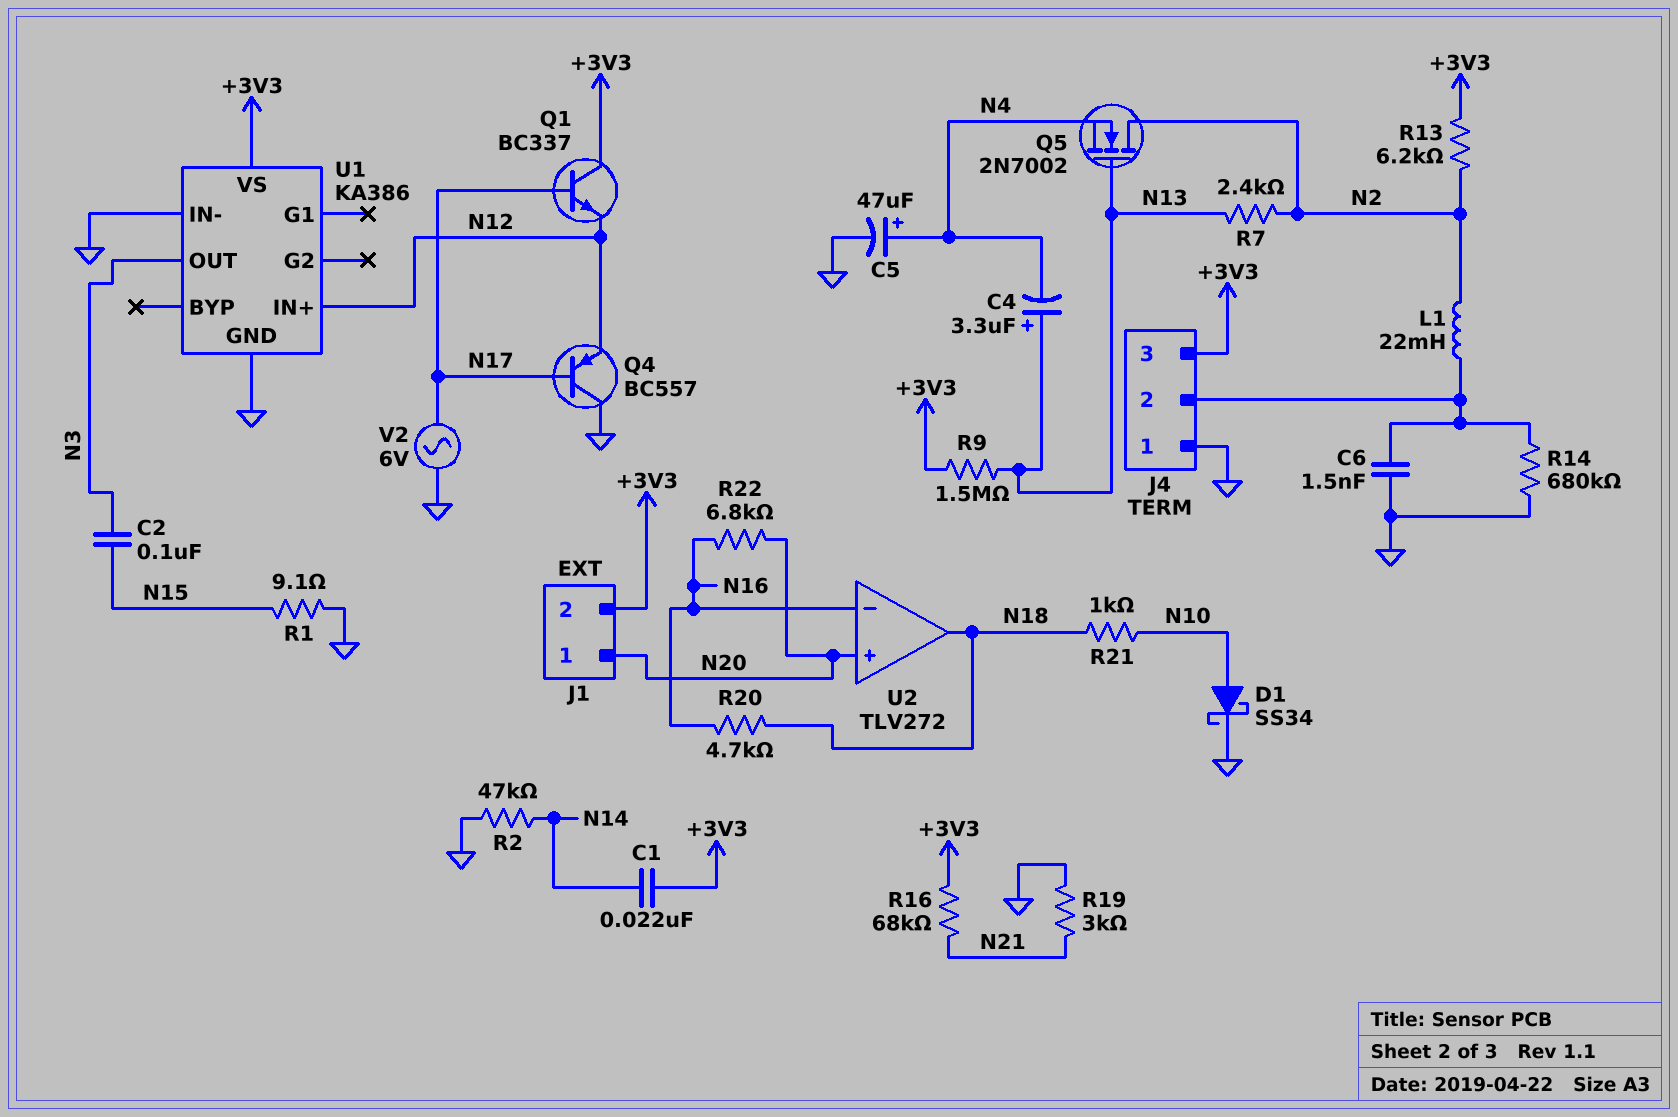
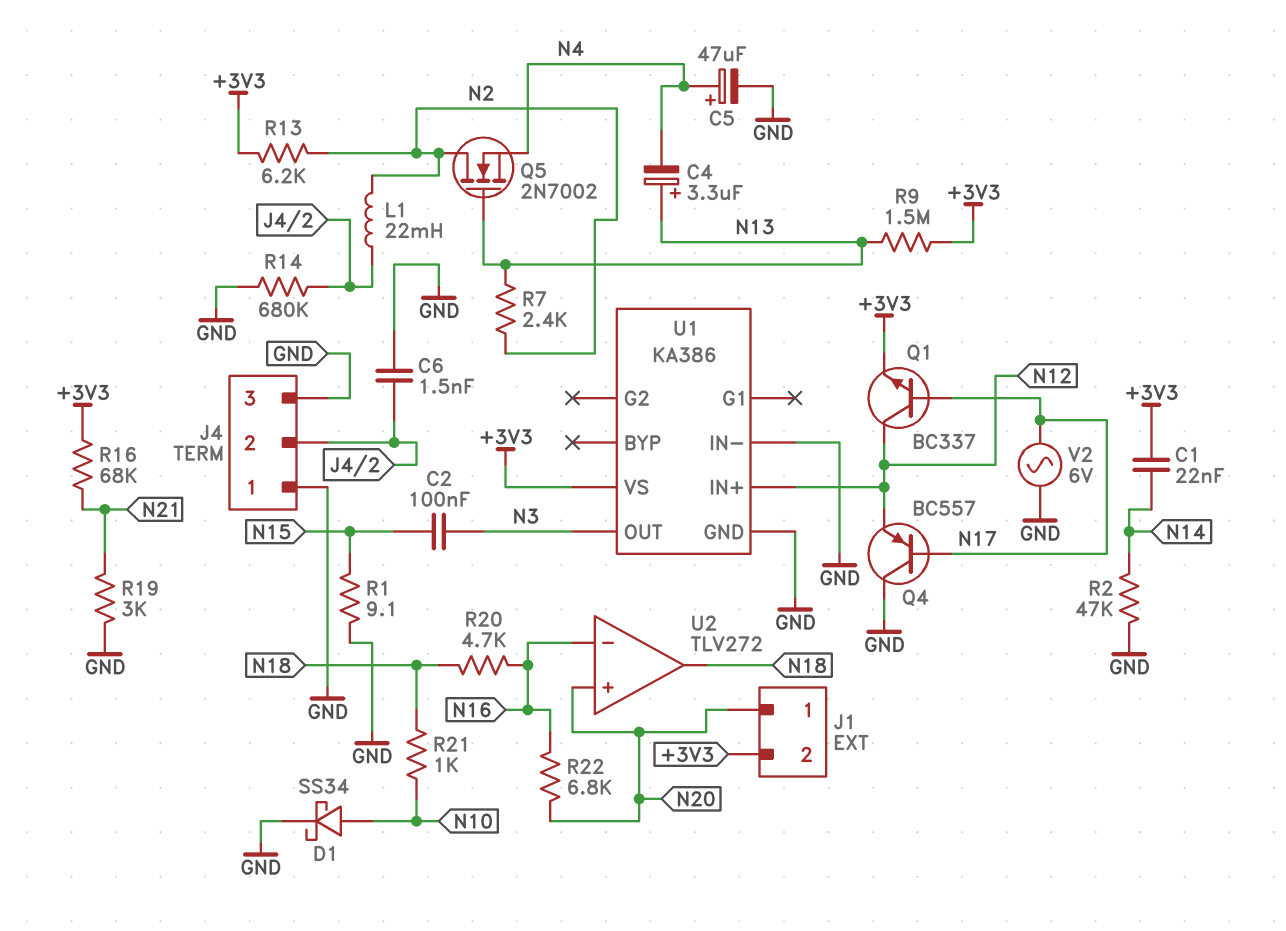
J4 pin 3: +3V3 -> GND
Q1: NPN BC337 (B N17, C +3V3, E N12) -> NPN BC337 (B N17, C N12, E +3V3)

